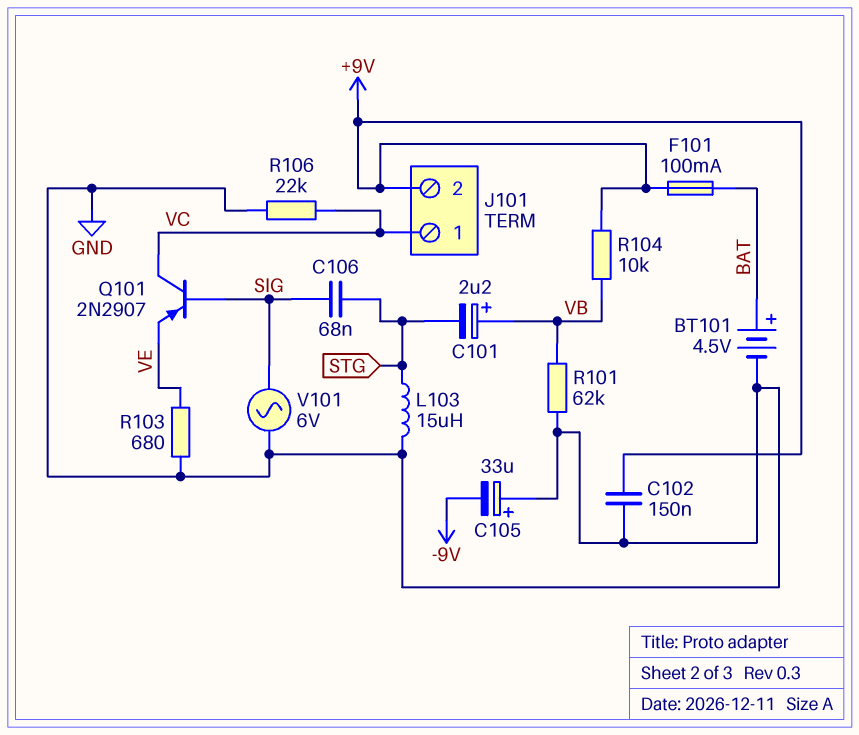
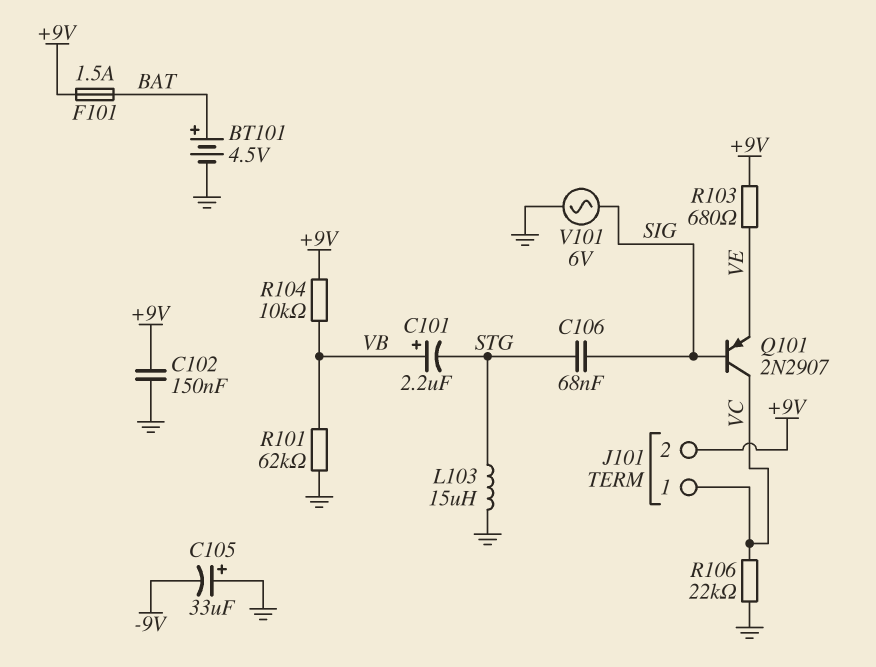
F101: 100mA (+9V, BAT) -> 1.5A (+9V, BAT)
R103: 680 (GND, VE) -> 680 (+9V, VE)

